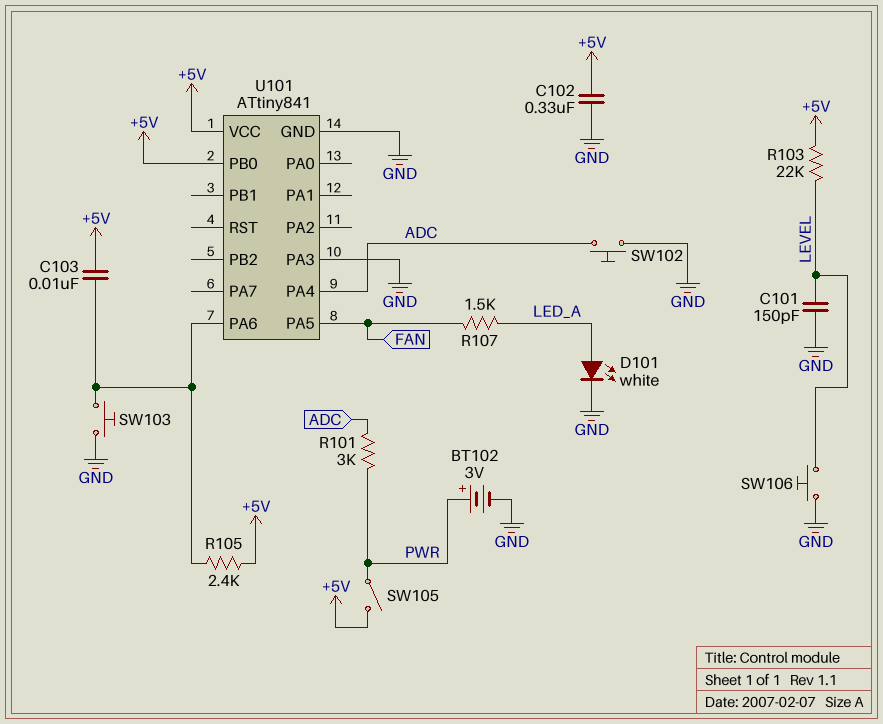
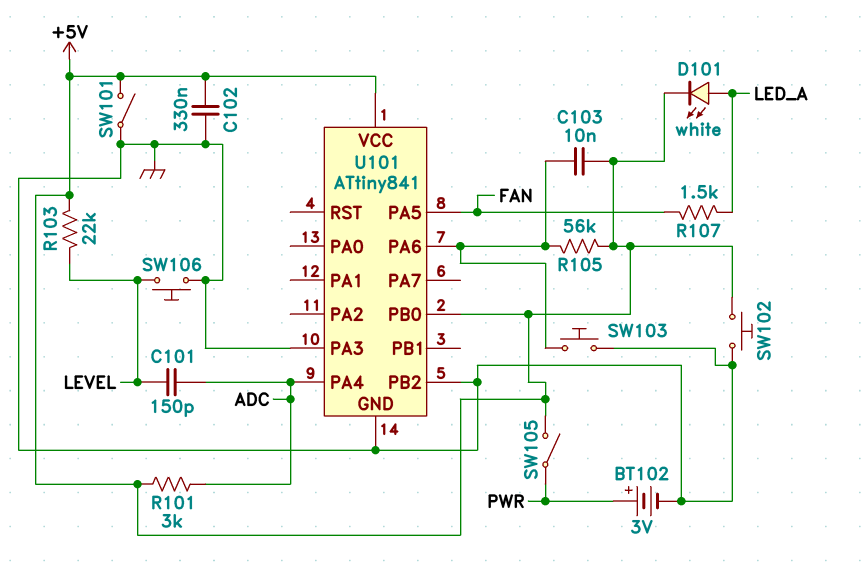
C101: 150pF (GND, LEVEL) -> 150pF (ADC, LEVEL)
D101: LED white (A LED_A, K GND) -> LED white (A LED_A, K +5V)
R101: 3k (ADC, PWR) -> 3k (+5V, ADC)
R105: 2.4k (+5V, U101/PA6) -> 56k (+5V, U101/PA6)
SW101: none -> switch (+5V, GND)
SW102: button (ADC, GND) -> button (+5V, GND)
U101 pin PB2: none -> GND

